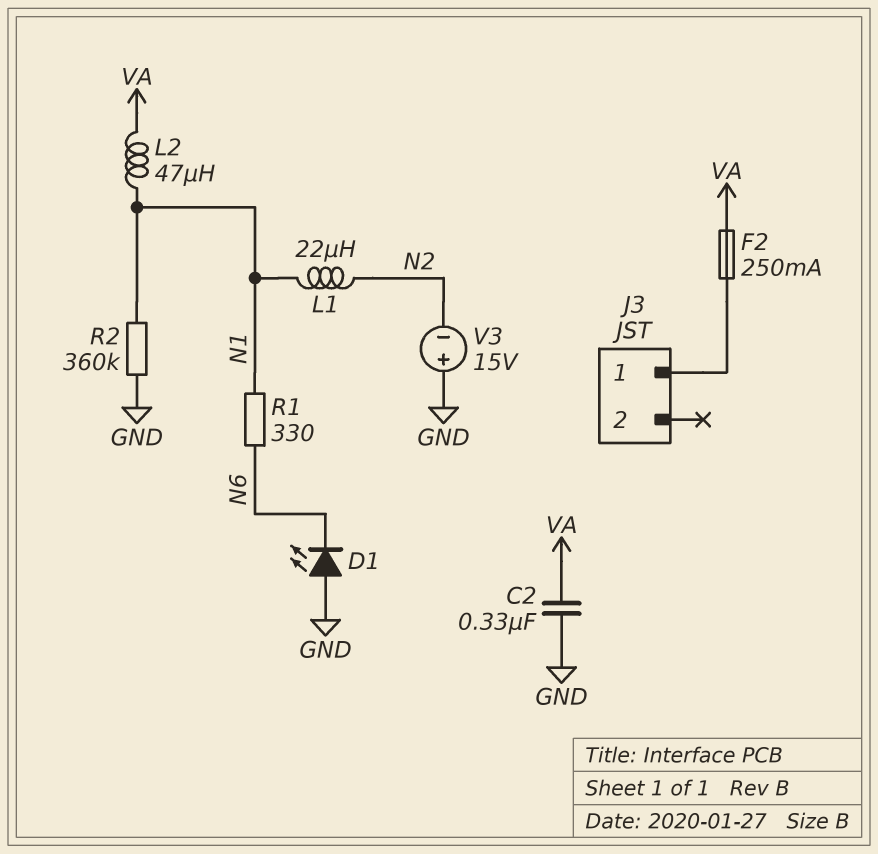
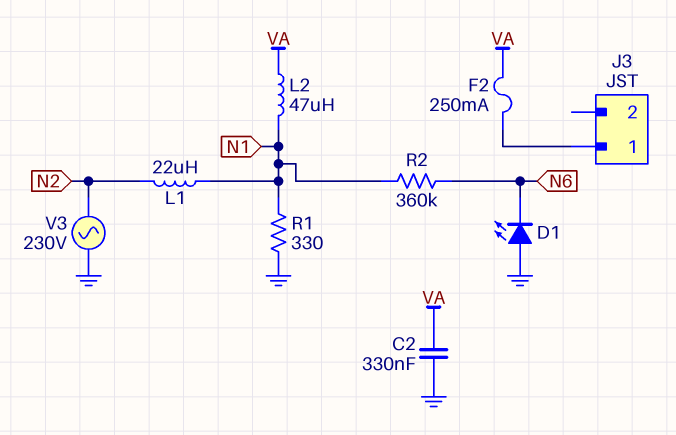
R1: 330 (N1, N6) -> 330 (GND, N1)
R2: 360k (GND, N1) -> 360k (N1, N6)
V3: 15V (plus GND, minus N2) -> AC 230V (GND, N2)

